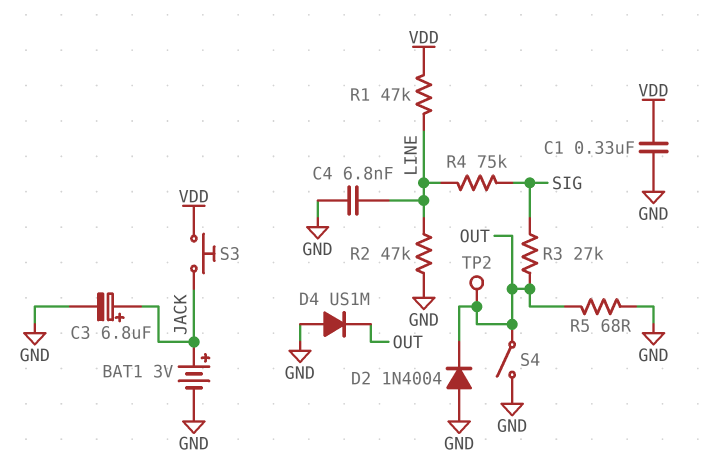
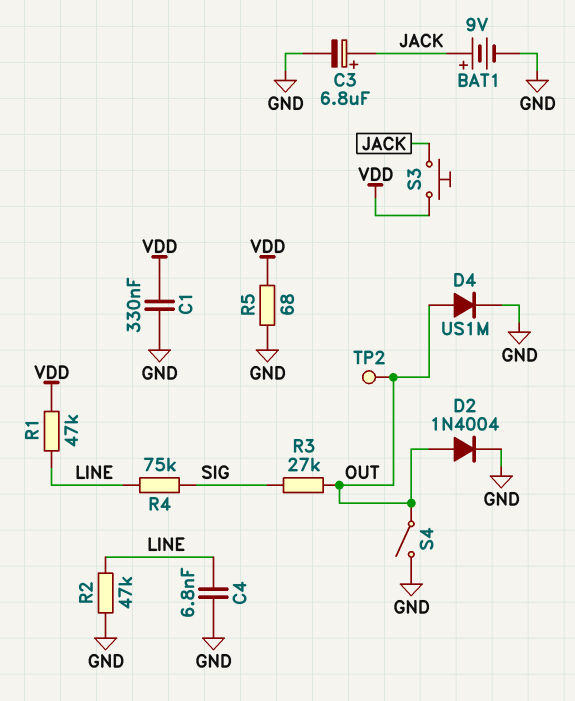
BAT1: 3V (plus JACK, minus GND) -> 9V (plus JACK, minus GND)
D2: diode 1N4004 (A GND, K OUT) -> diode 1N4004 (A OUT, K GND)
D4: diode US1M (A GND, K OUT) -> diode US1M (A OUT, K GND)
R5: 68 (GND, OUT) -> 68 (GND, VDD)

